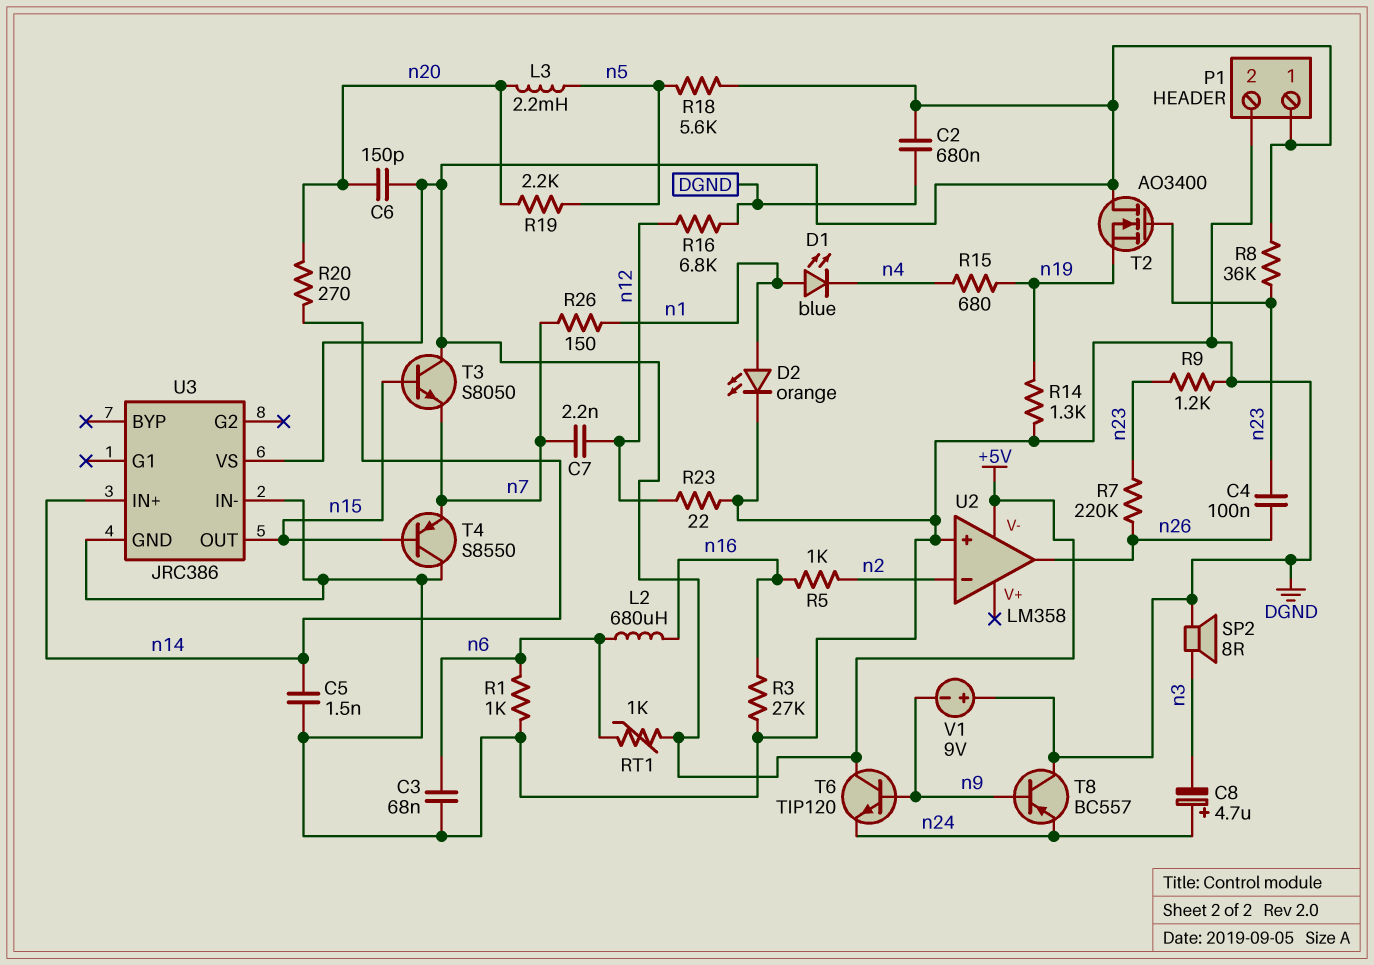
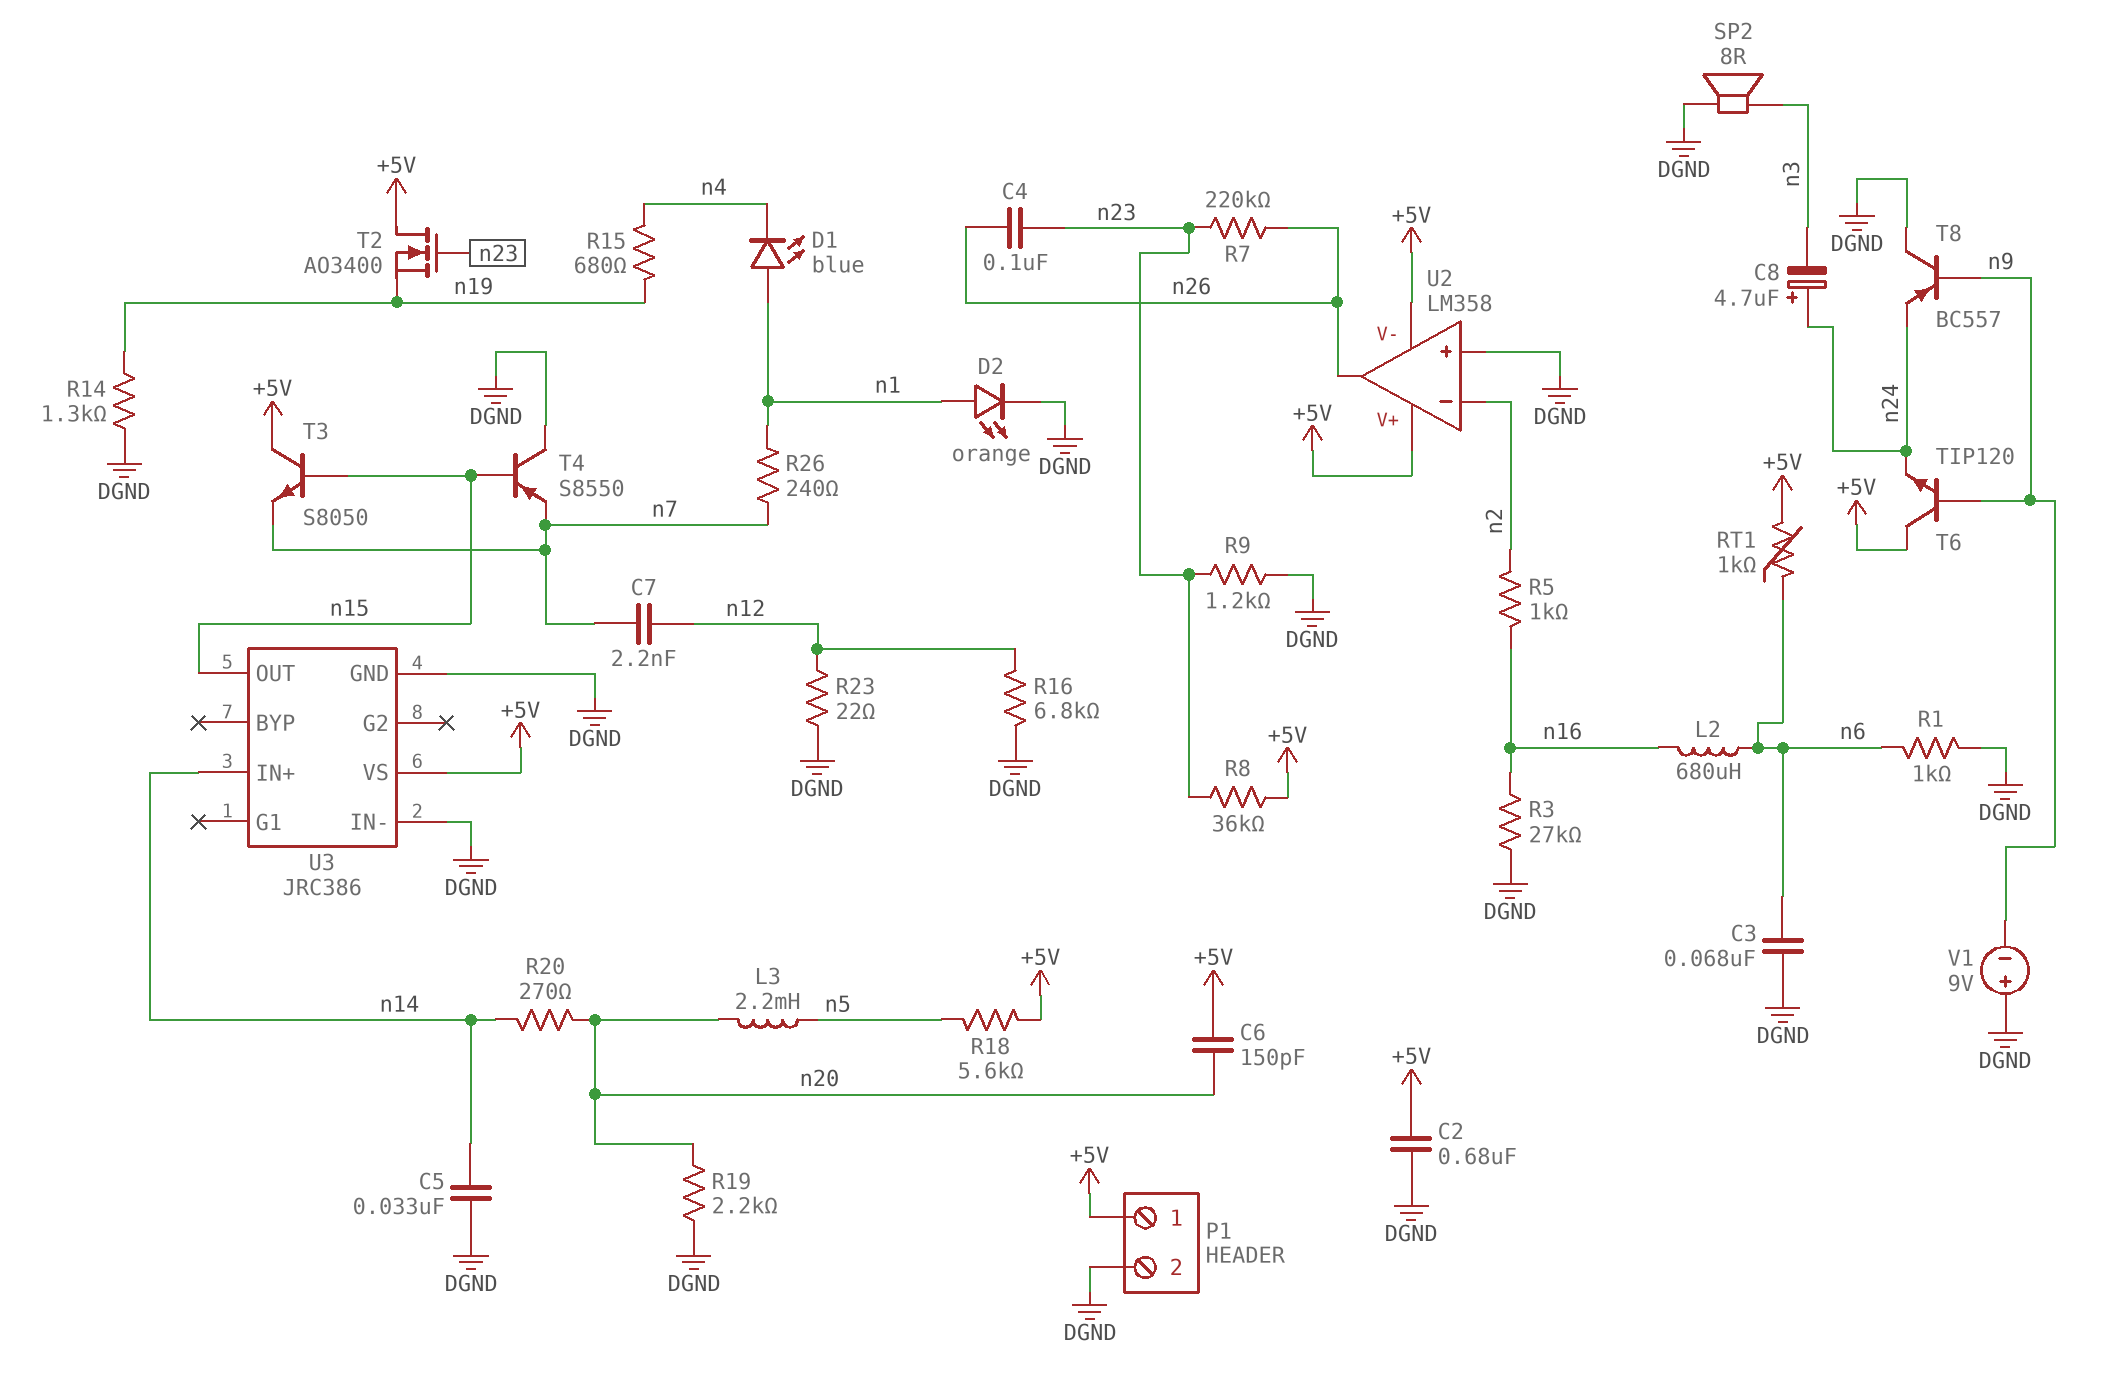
C5: 1.5nF (DGND, n14) -> 33nF (DGND, n14)
R19: 2.2k (n5, n20) -> 2.2k (DGND, n20)
R26: 150 (n1, n7) -> 240 (n1, n7)
U2 pin V+: none -> +5V

